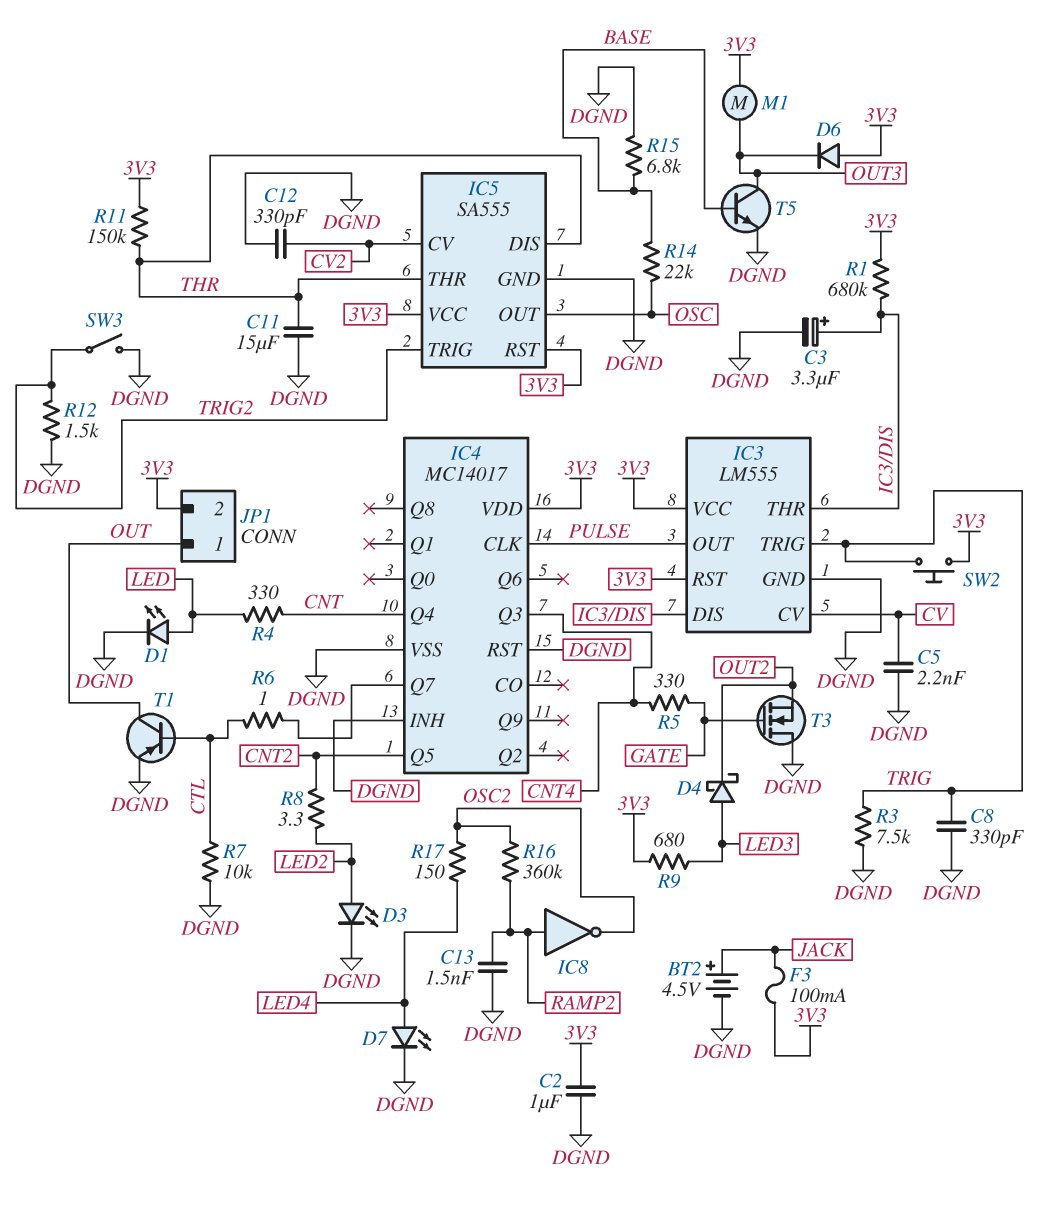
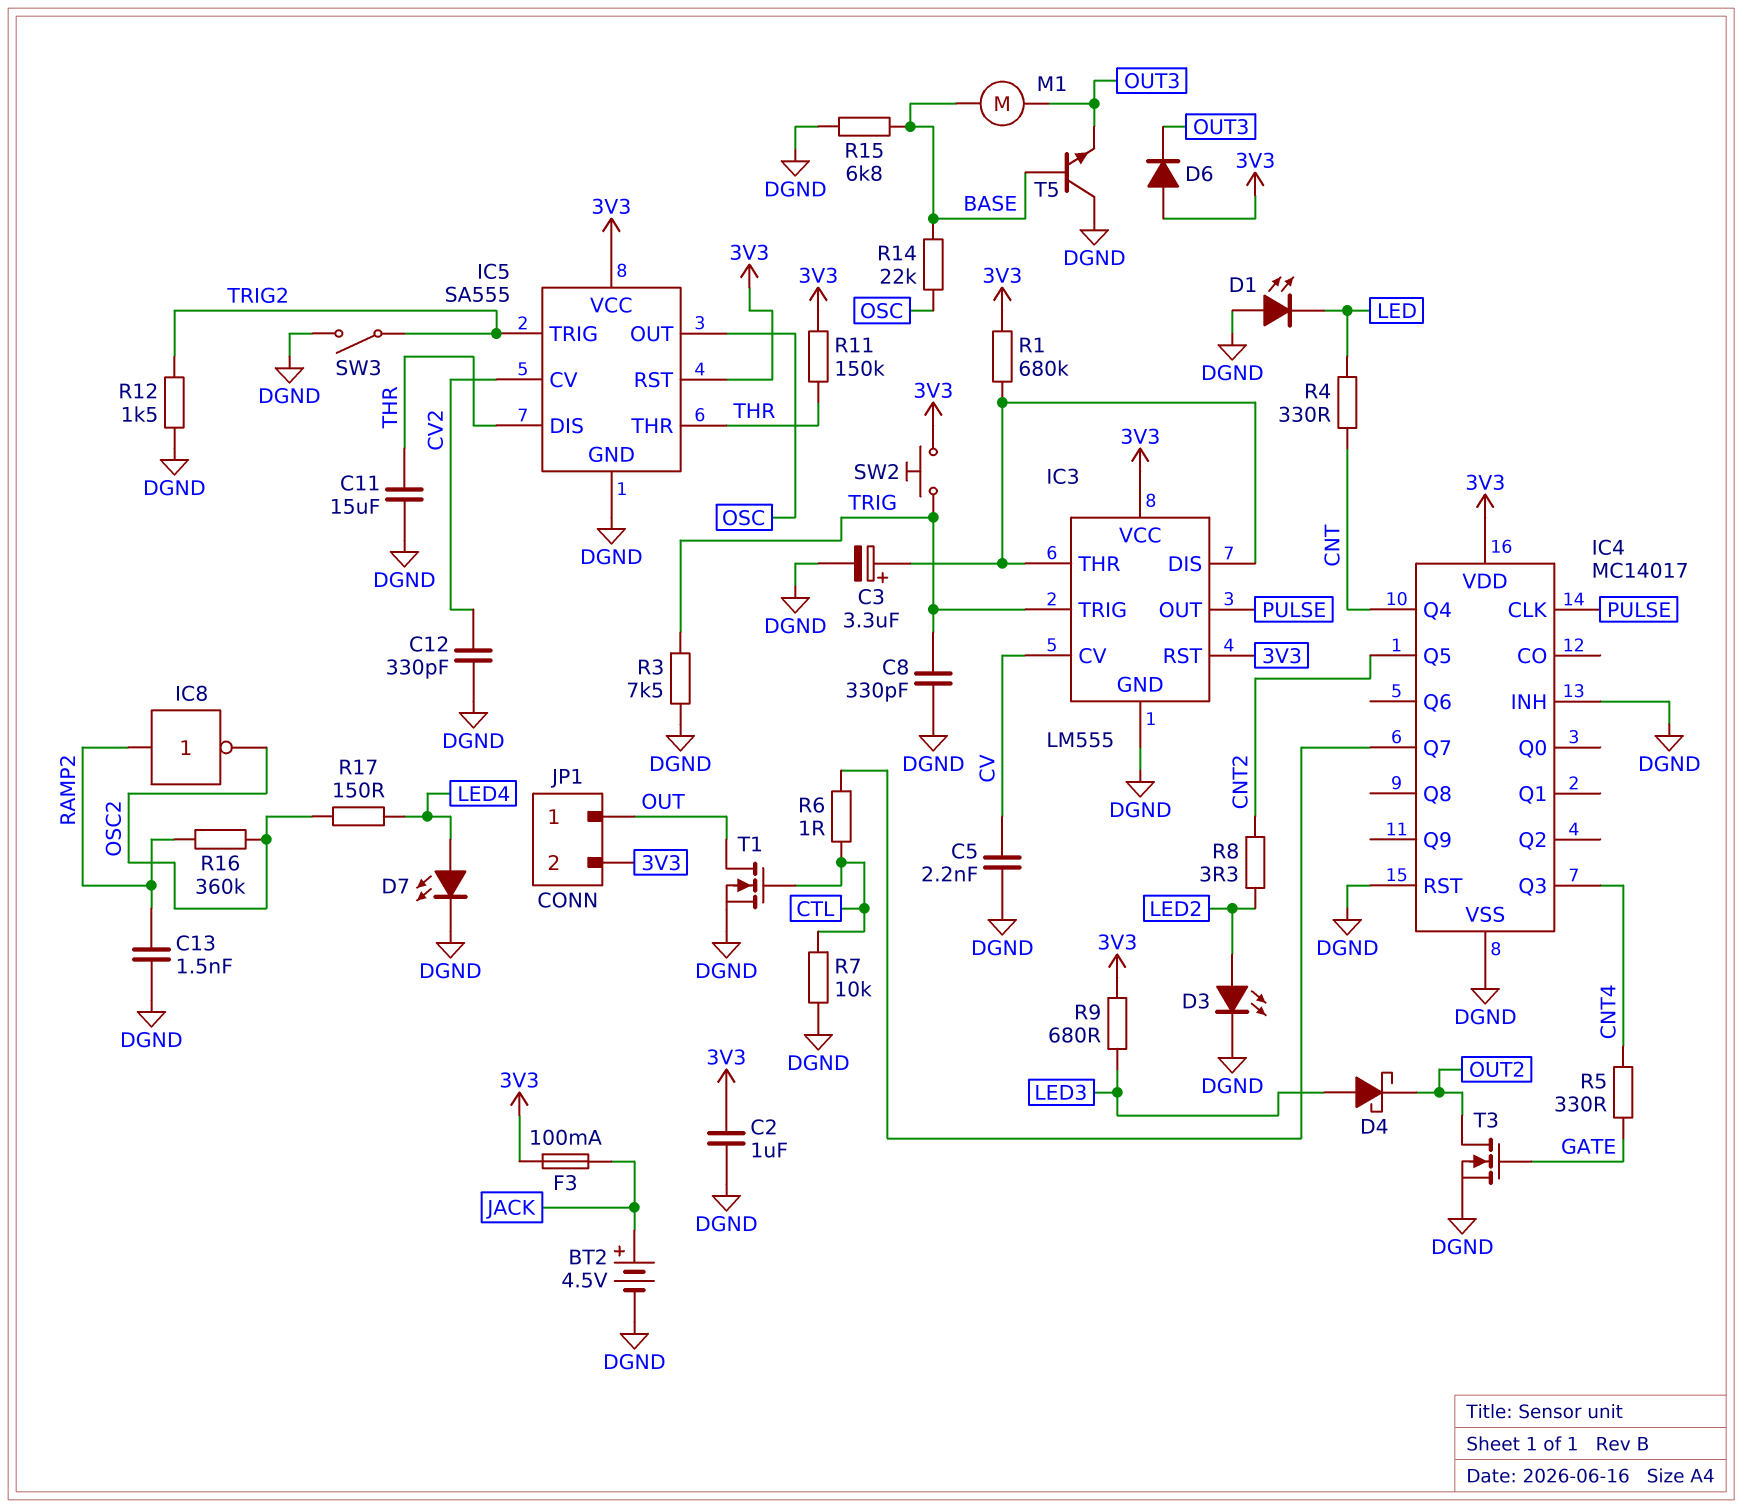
D1: LED (A LED, K DGND) -> LED (A DGND, K LED)
M1: motor (3V3, OUT3) -> motor (BASE, OUT3)
T1: PNP (B CTL, C OUT, E DGND) -> NMOS (G CTL, D OUT, S DGND)
T3: NMOS (G GATE, D DGND, S OUT2) -> NMOS (G GATE, D OUT2, S DGND)
T5: NPN (B BASE, C OUT3, E DGND) -> NPN (B BASE, C DGND, E OUT3)

